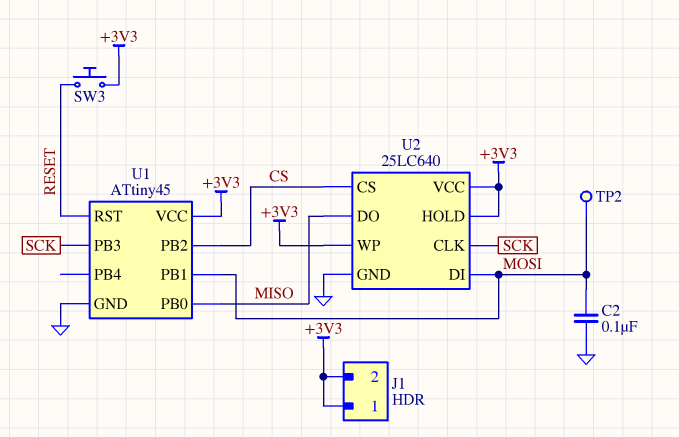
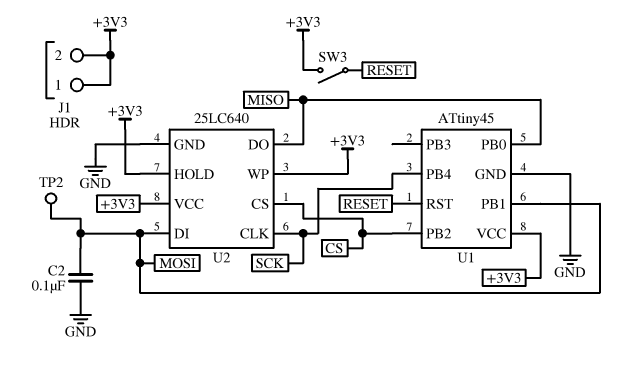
SW3: button (+3V3, RESET) -> switch (+3V3, RESET)
U1 pin PB3: SCK -> none
U1 pin PB4: none -> SCK

